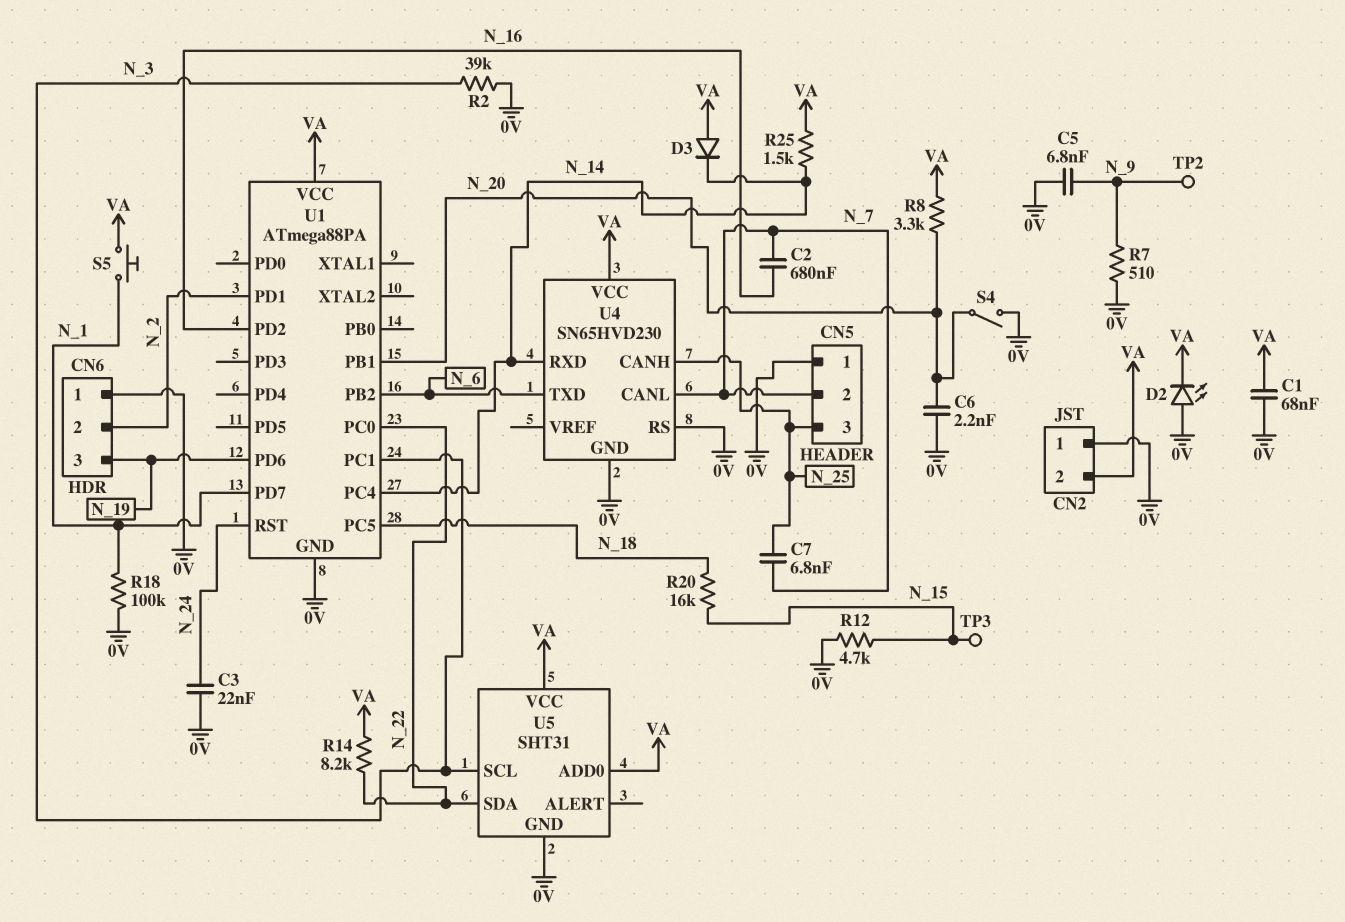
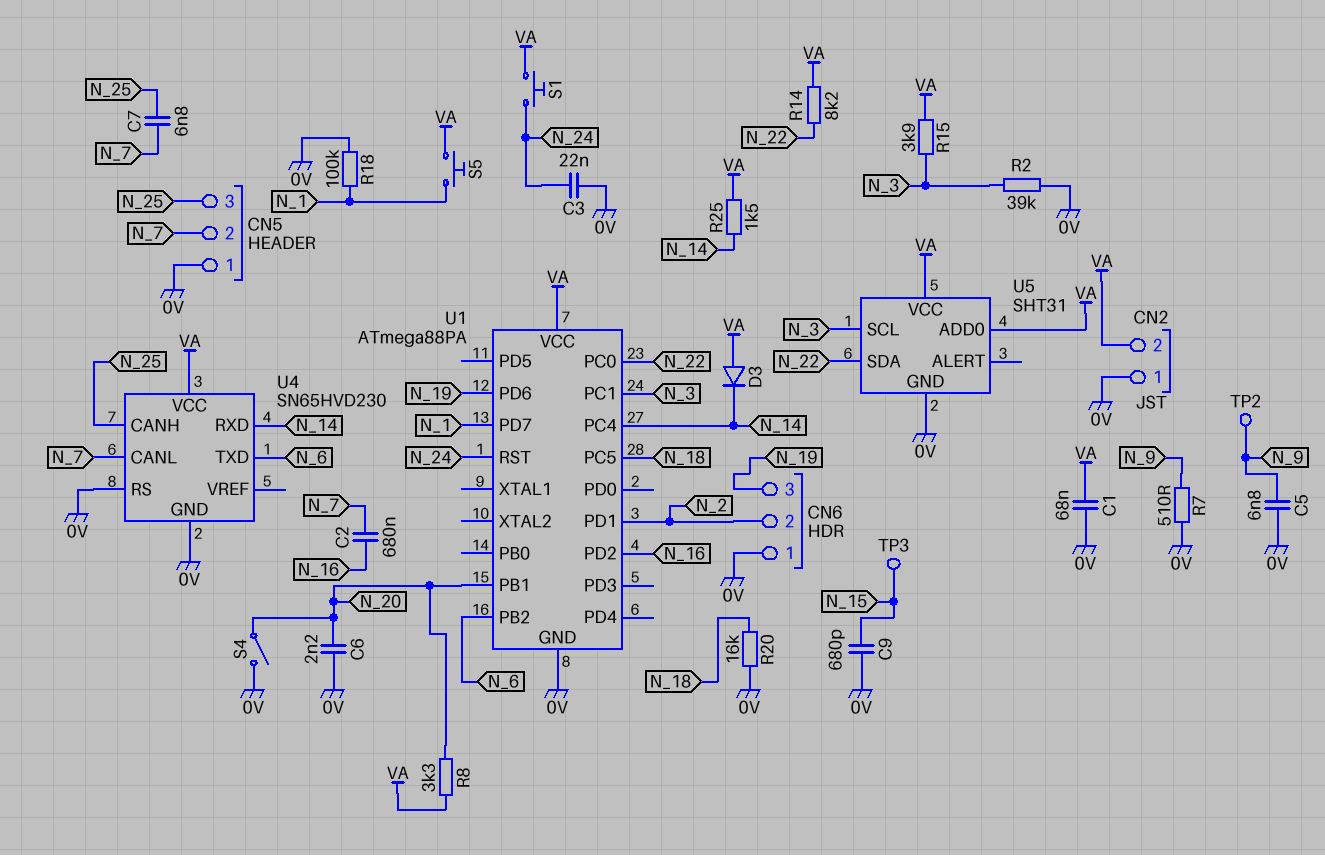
C9: none -> 680pF (0V, N_15)
D2: LED (A 0V, K VA) -> none
R12: 4.7k (0V, N_15) -> none
R15: none -> 3.9k (N_3, VA)
R20: 16k (N_15, N_18) -> 16k (0V, N_18)
S1: none -> button (N_24, VA)

